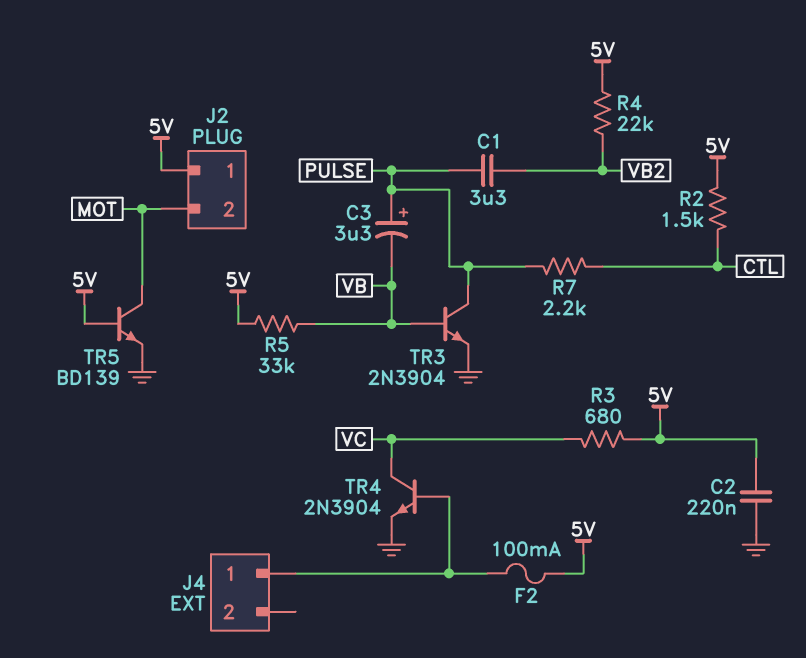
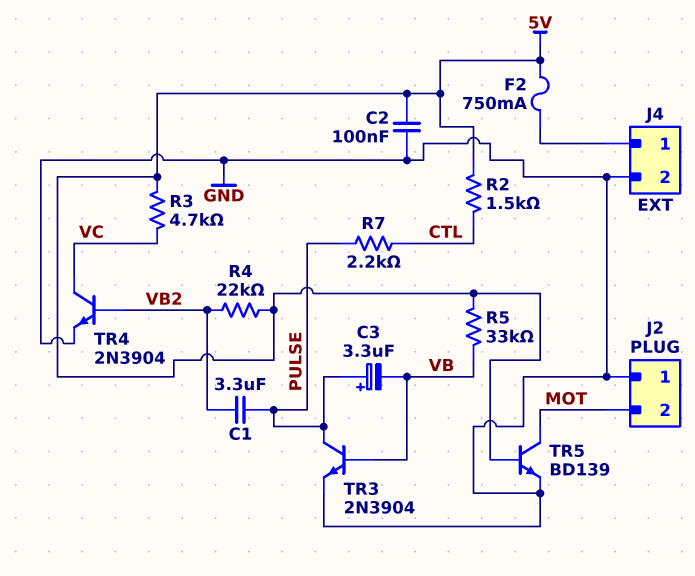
C2: 220nF (5V, GND) -> 100nF (5V, GND)
F2: 100mA (5V, J4/1) -> 750mA (5V, J4/1)
J2 pin 1: 5V -> GND
J4 pin 2: none -> GND
R3: 680 (5V, VC) -> 4.7k (5V, VC)
TR4: NPN 2N3904 (B J4/1, C VC, E GND) -> NPN 2N3904 (B VB2, C VC, E GND)

